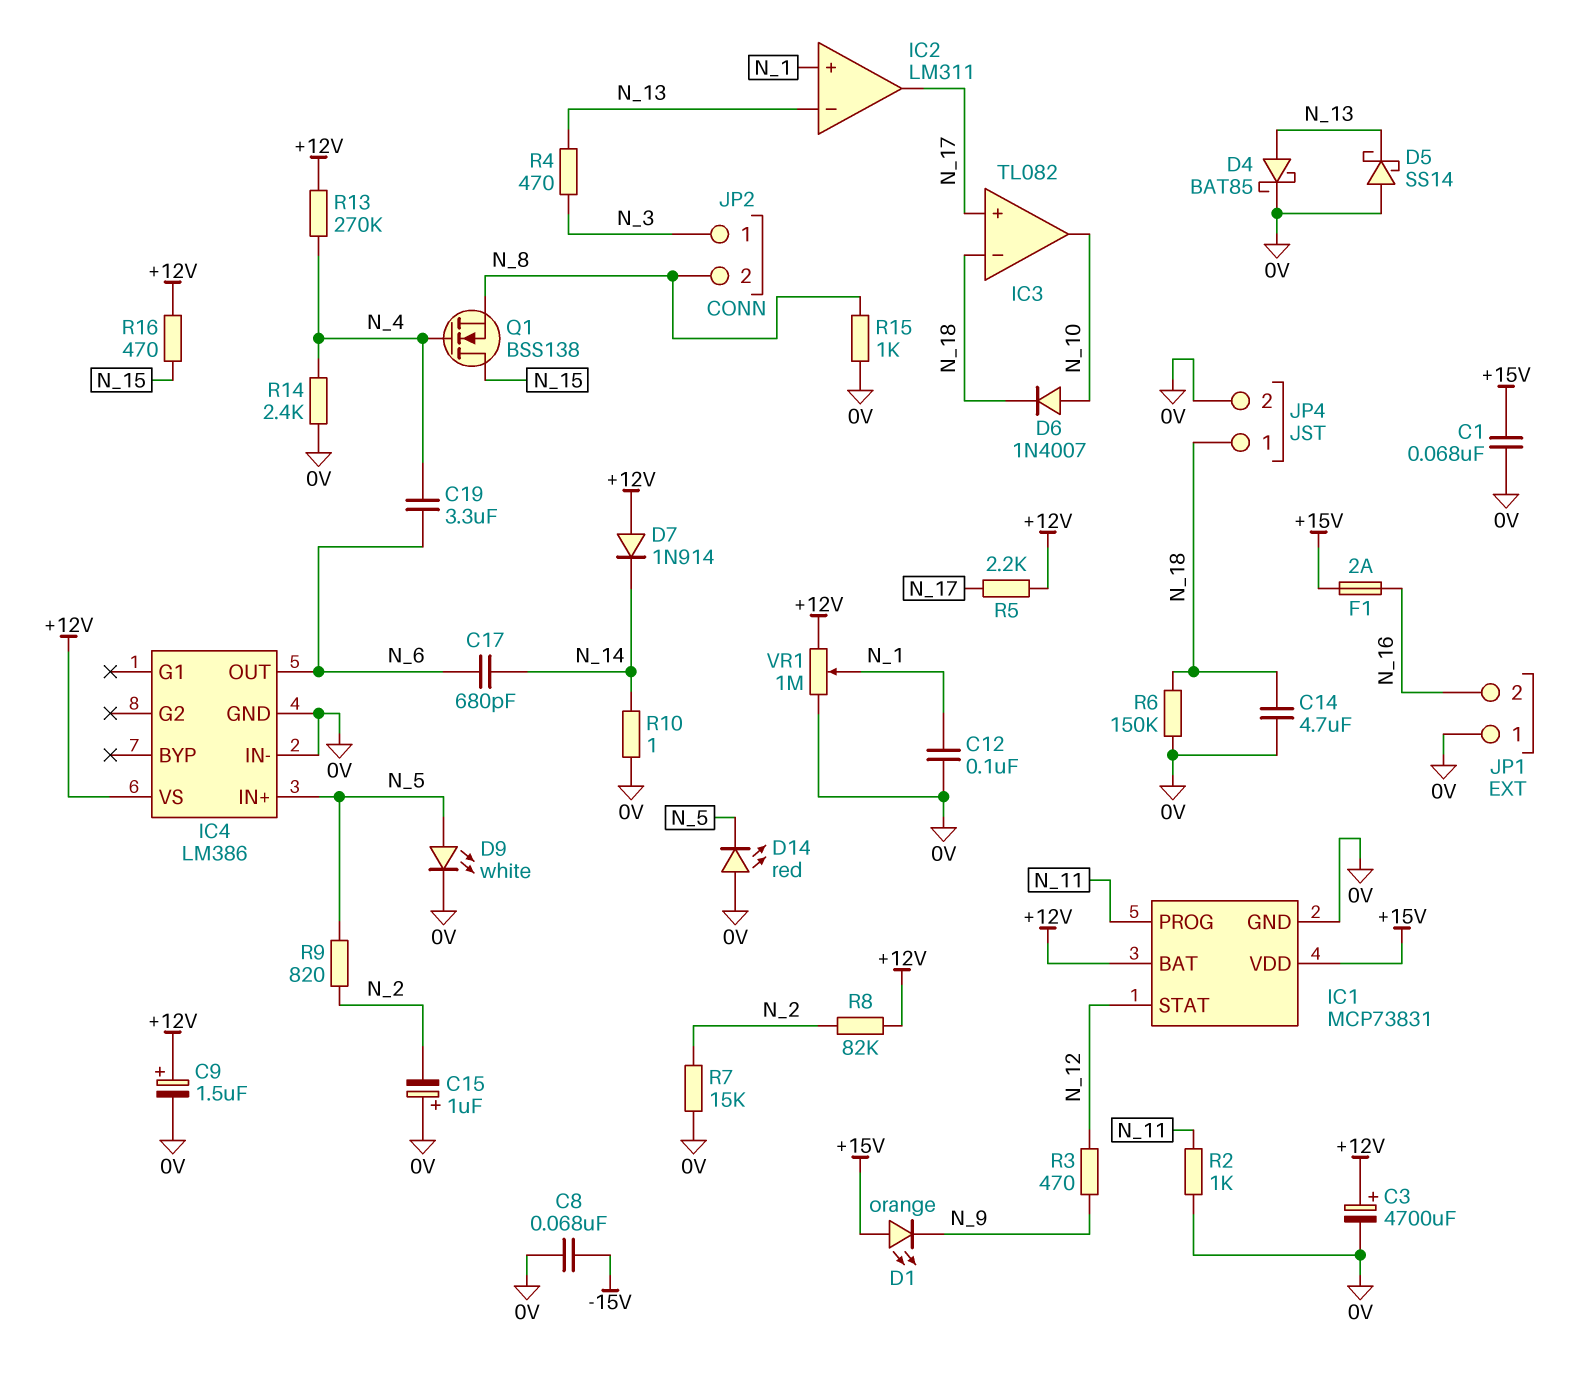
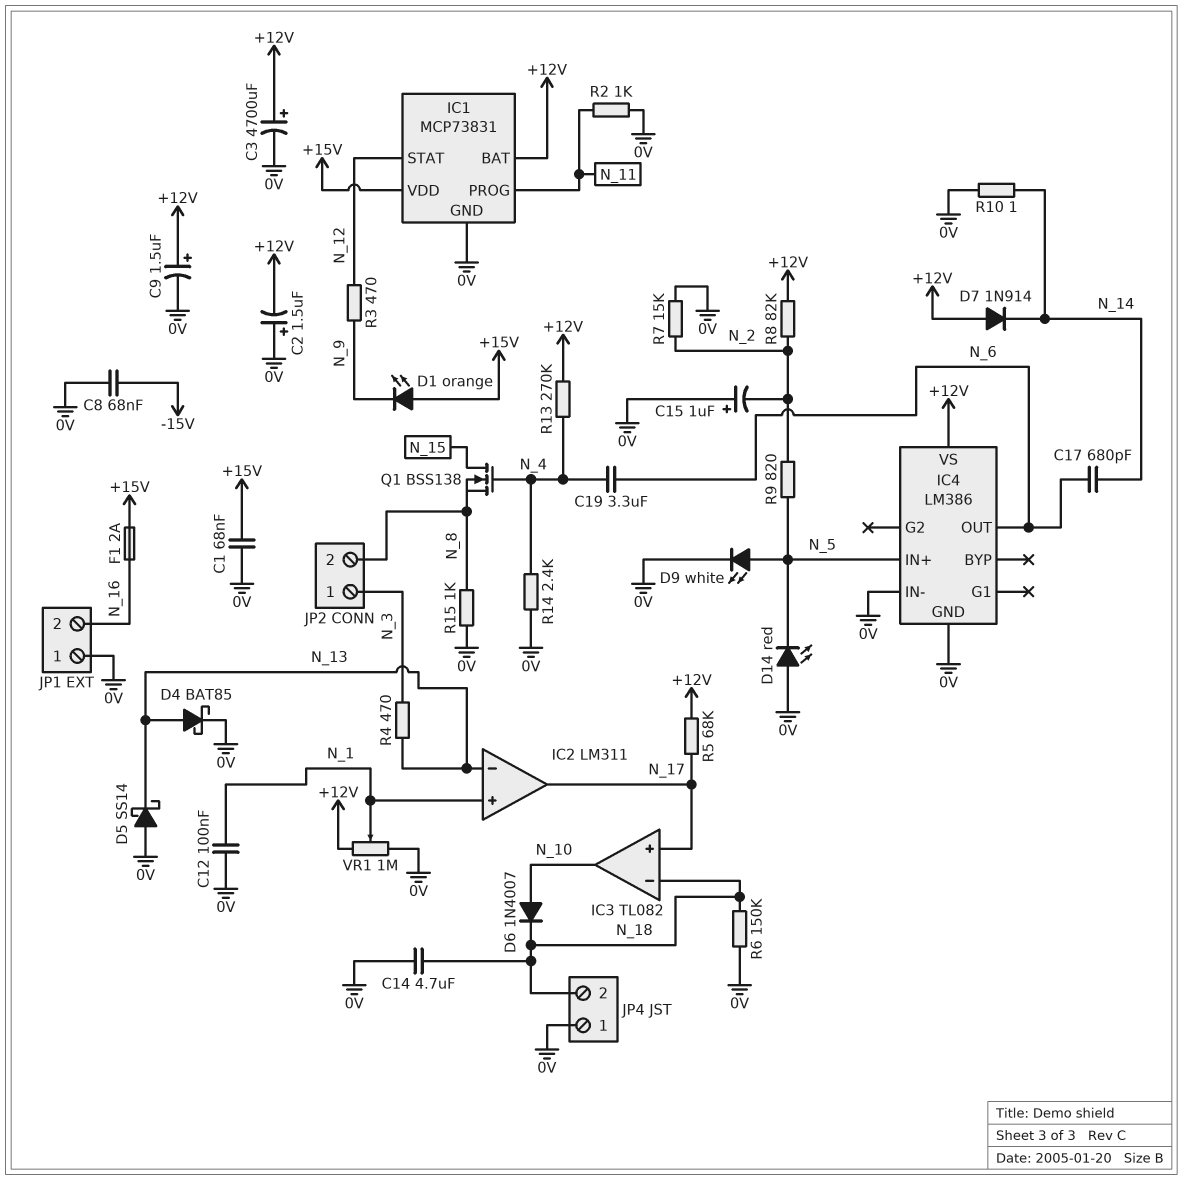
C2: none -> 1.5uF (plus 0V, minus +12V)
JP4 pin 1: N_18 -> 0V
JP4 pin 2: 0V -> N_18
R5: 2.2k (+12V, N_17) -> 68k (+12V, N_17)
R16: 470 (+12V, N_15) -> none

